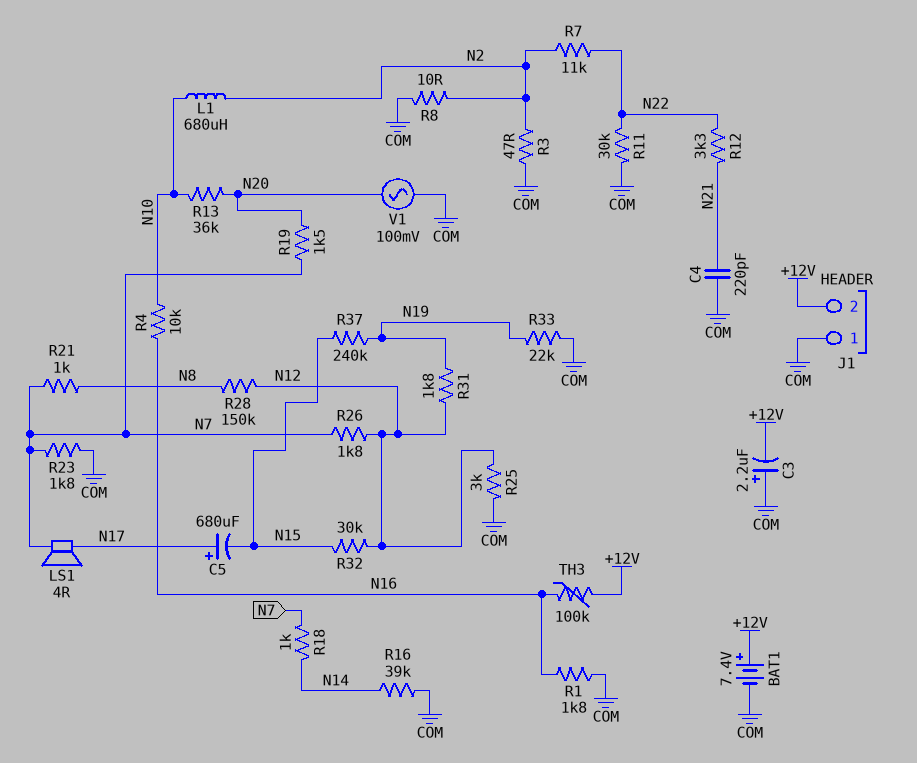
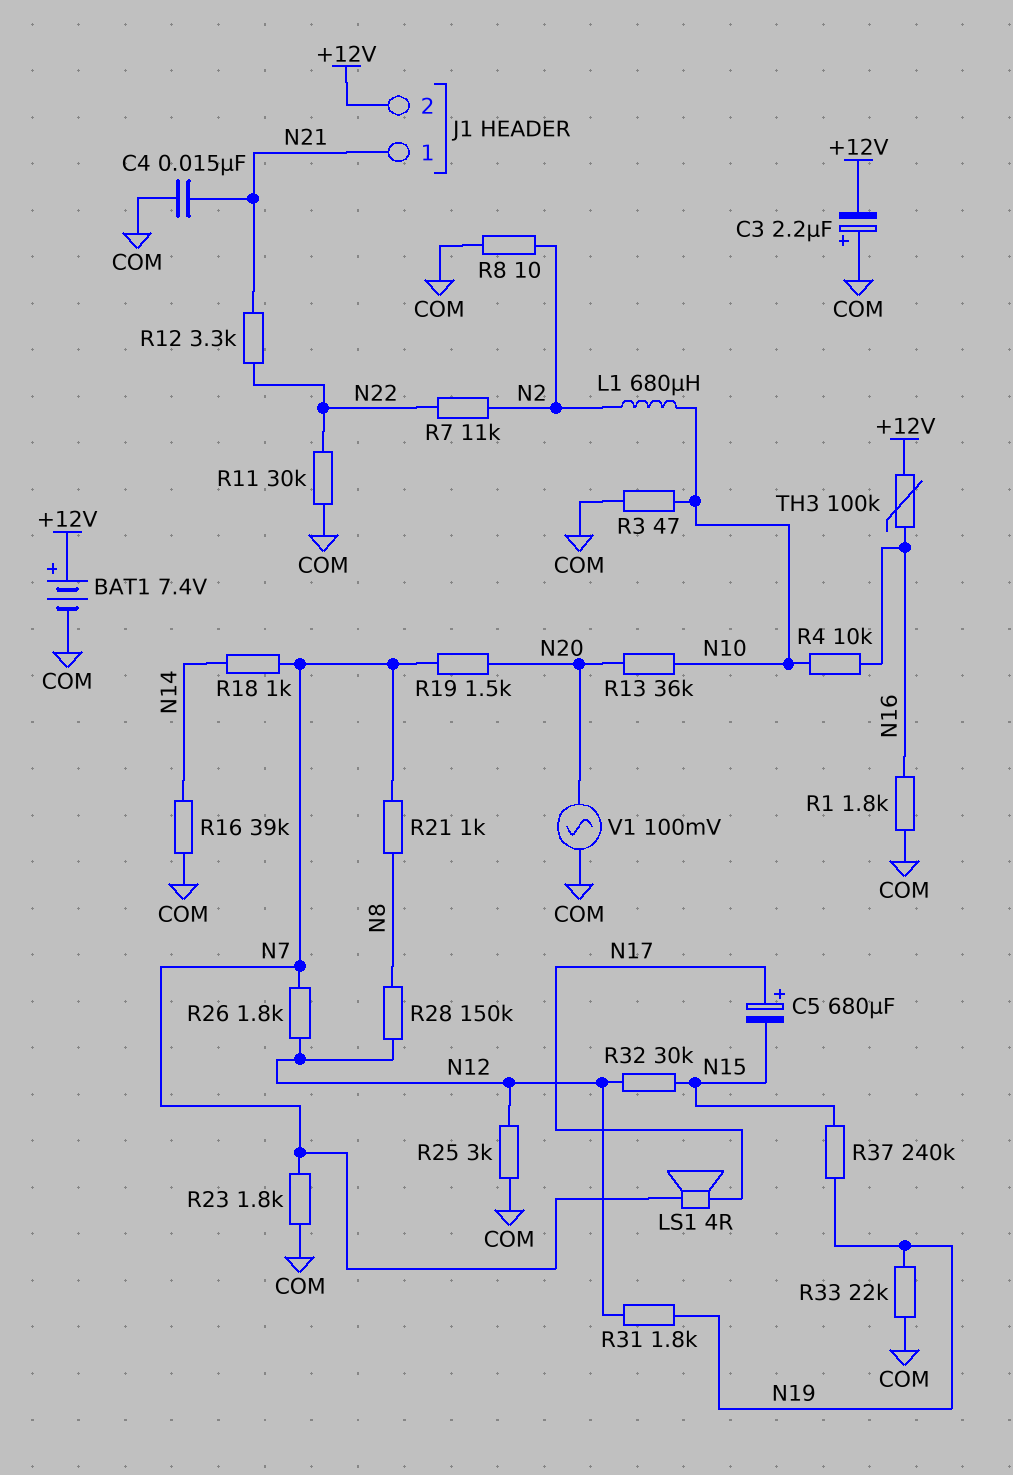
C4: 220pF (COM, N21) -> 15nF (COM, N21)
J1 pin 1: COM -> N21
R3: 47 (COM, N2) -> 47 (COM, N10)

